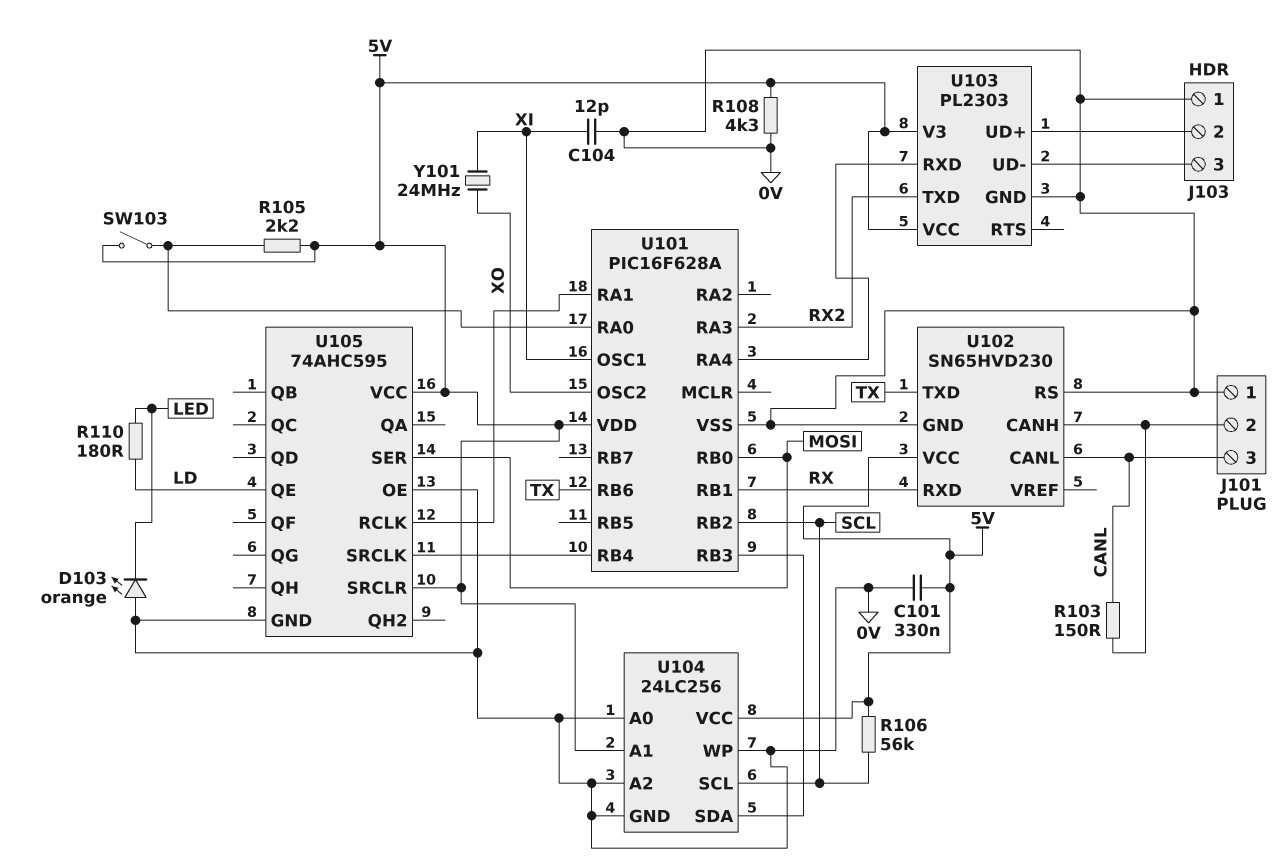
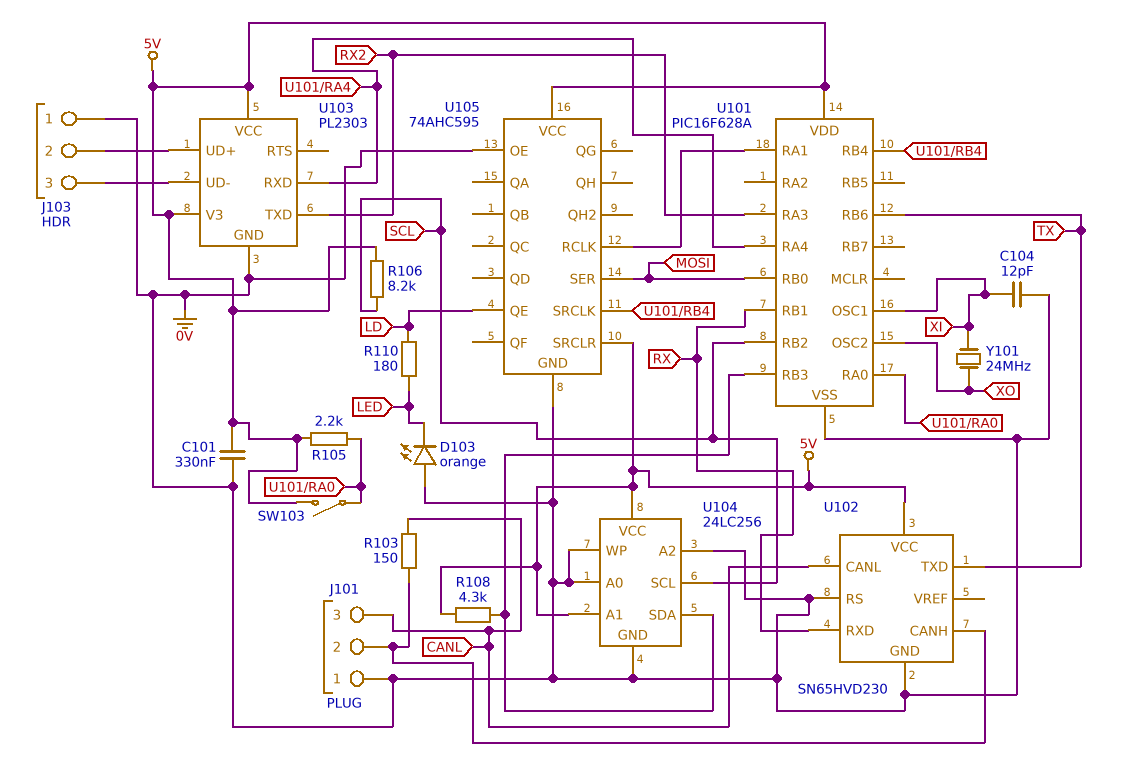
R106: 56k (5V, SCL) -> 8.2k (5V, SCL)
R108: 4.3k (0V, 5V) -> 4.3k (5V, U101/RB3)

